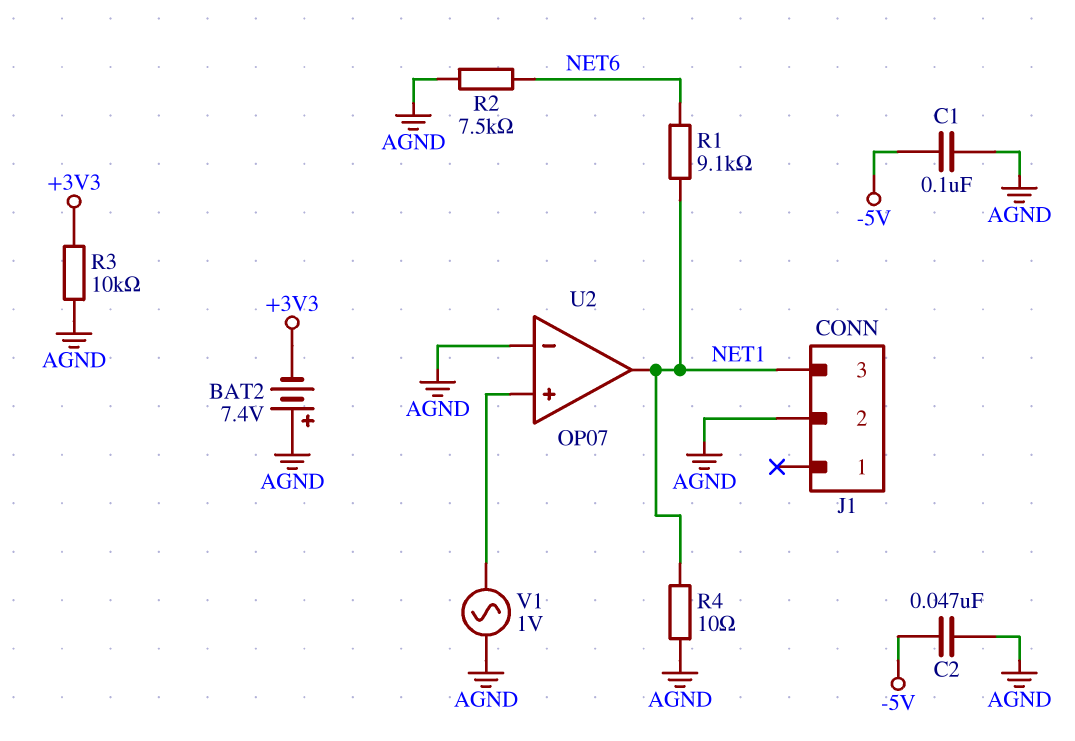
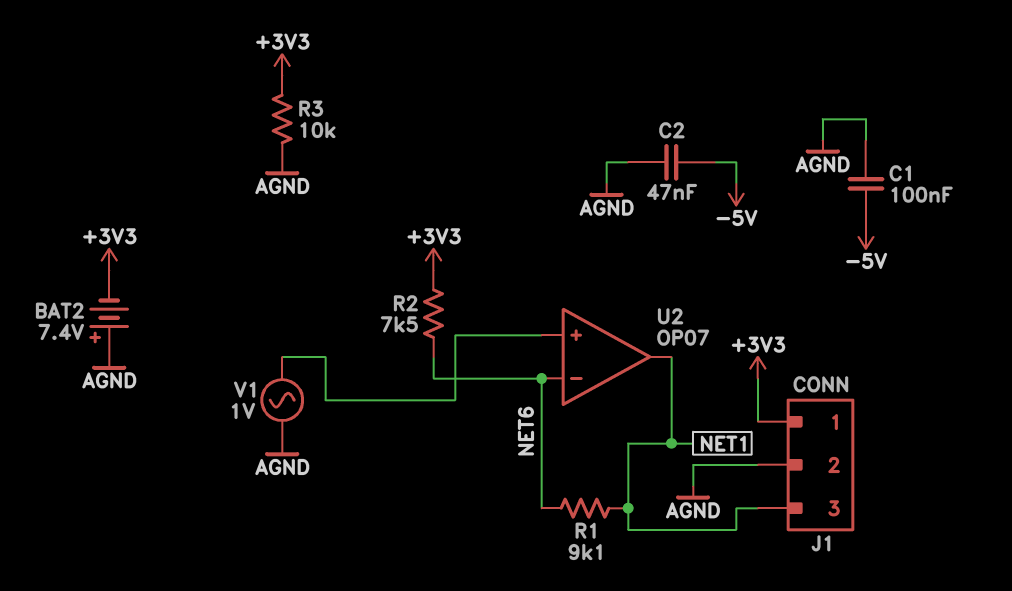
J1 pin 1: none -> +3V3
R2: 7.5k (AGND, NET6) -> 7.5k (+3V3, NET6)
R4: 10 (AGND, NET1) -> none
U2 pin in-: AGND -> NET6

